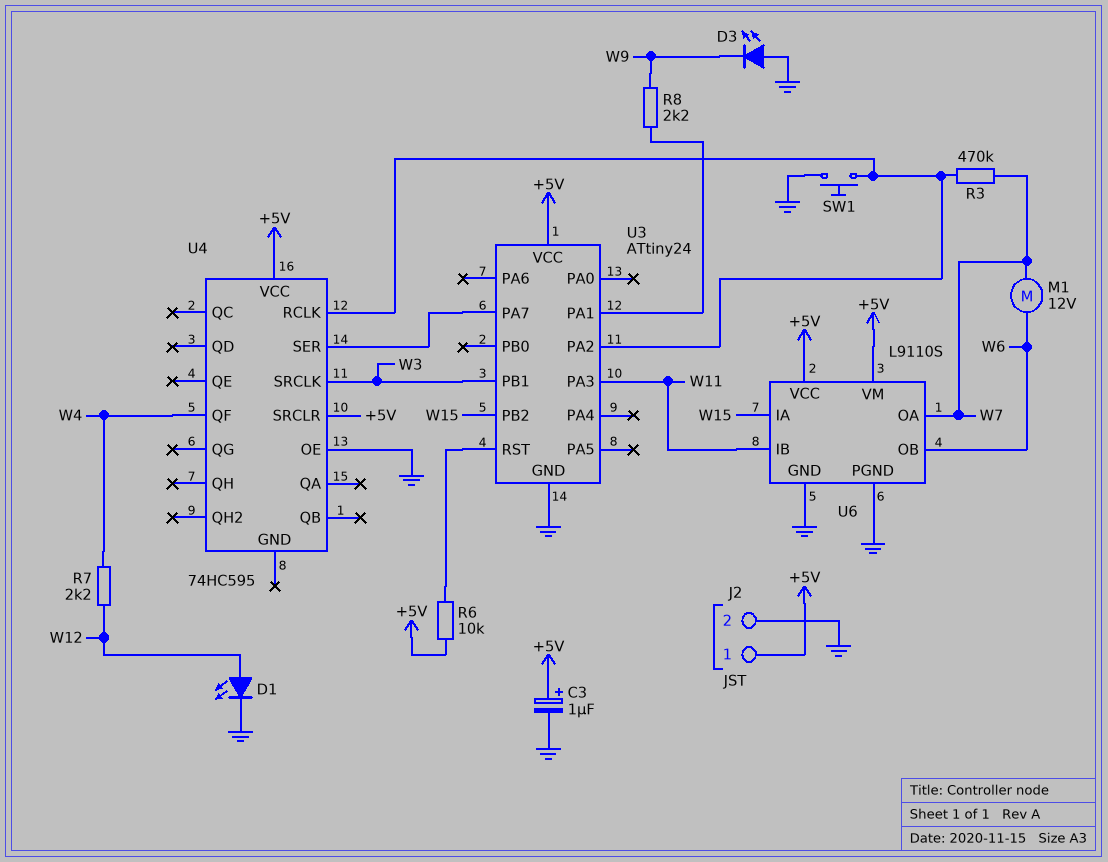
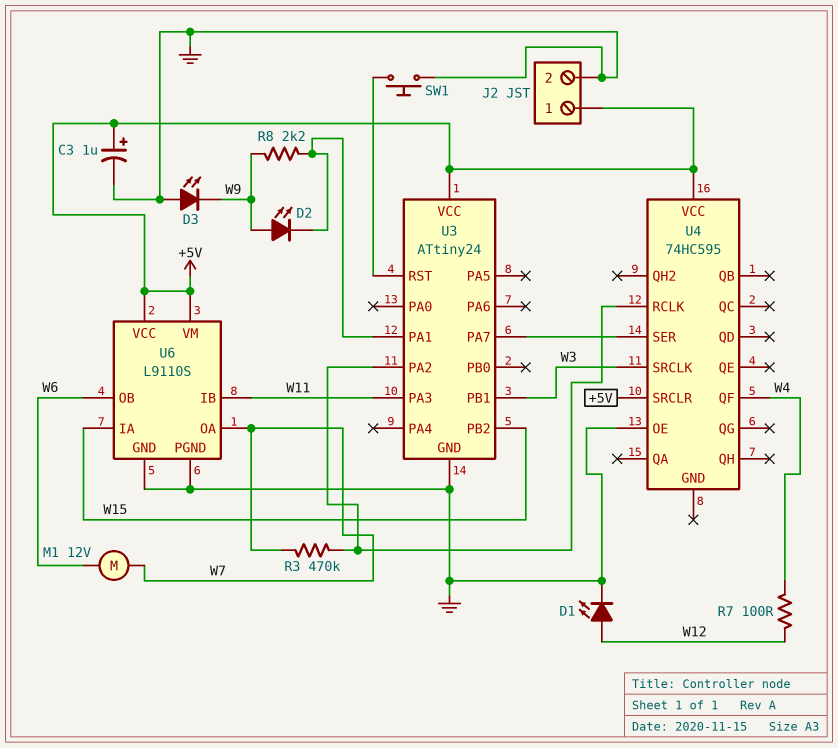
D2: none -> LED (A W9, K U3/PA1)
R6: 10k (+5V, U3/RST) -> none
R7: 2.2k (W4, W12) -> 100 (W4, W12)
SW1: button (GND, U3/PA2) -> button (GND, U3/RST)

